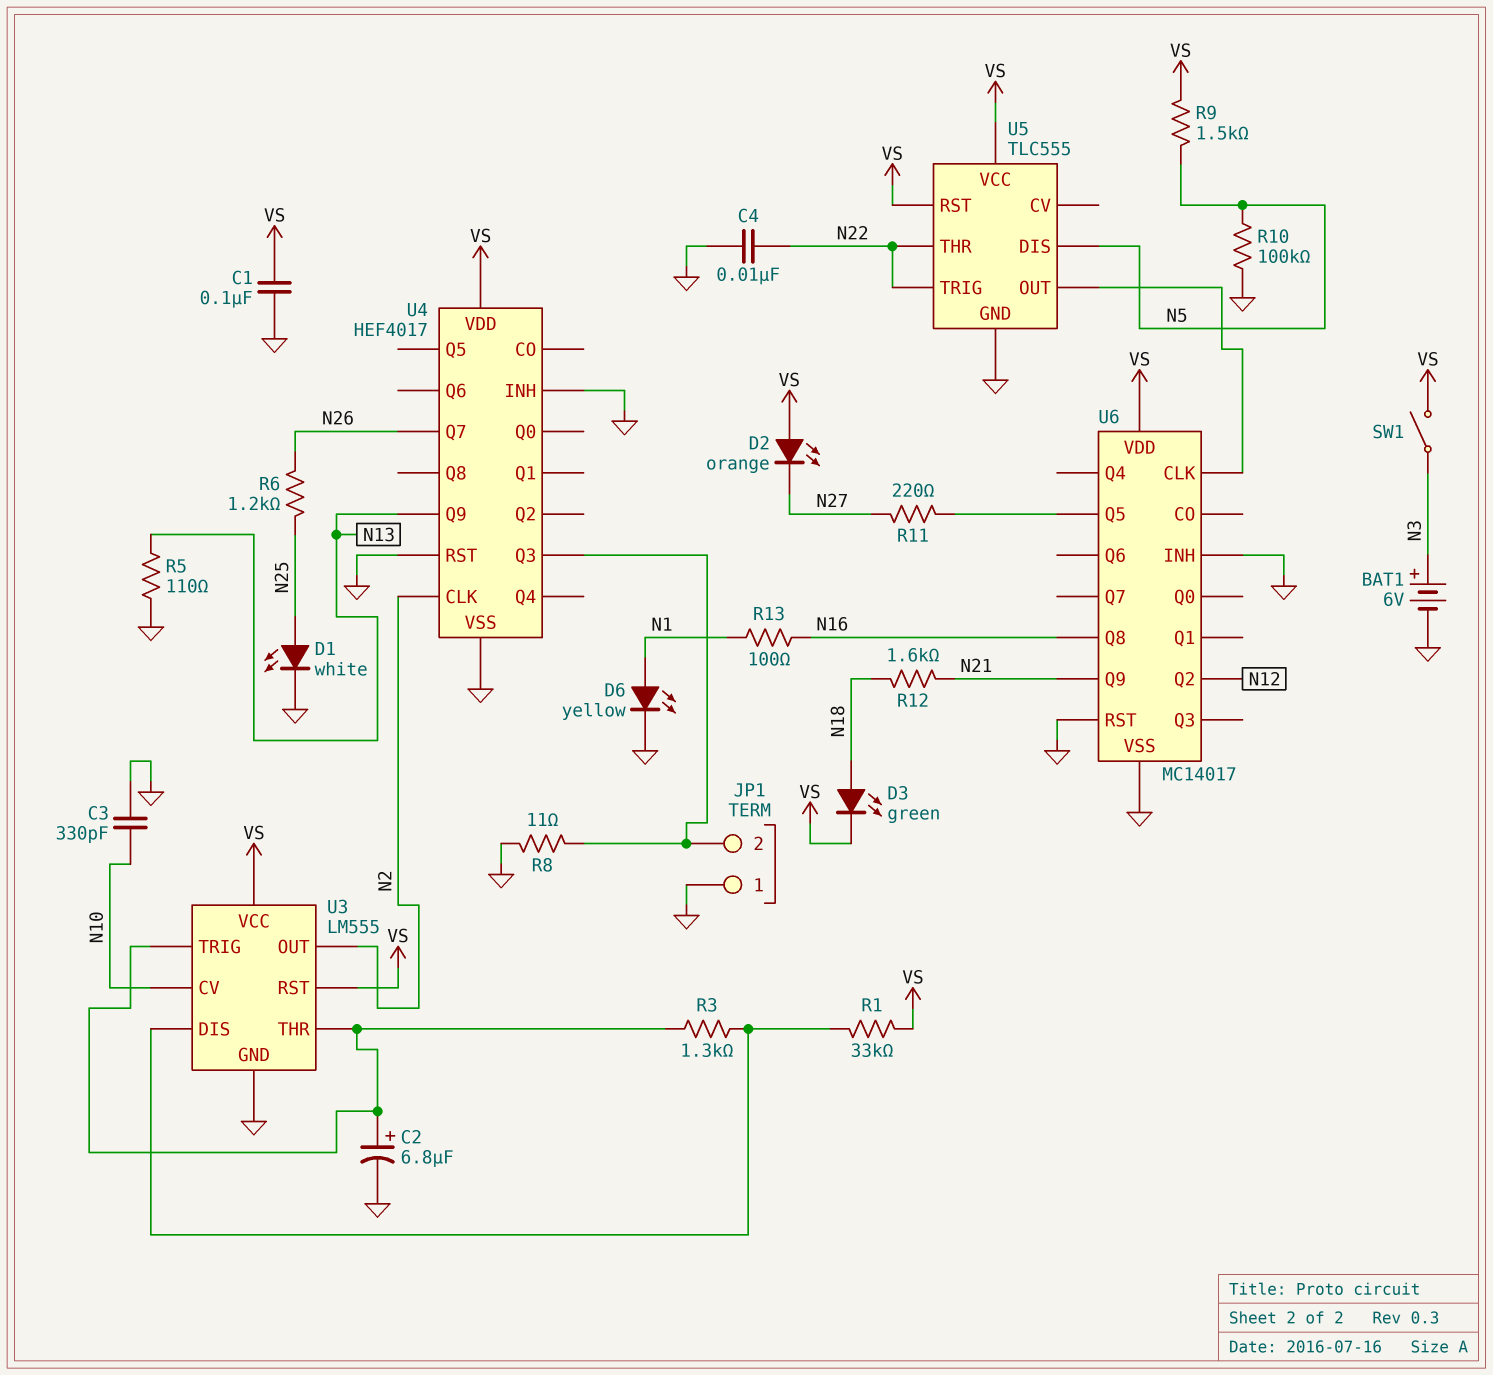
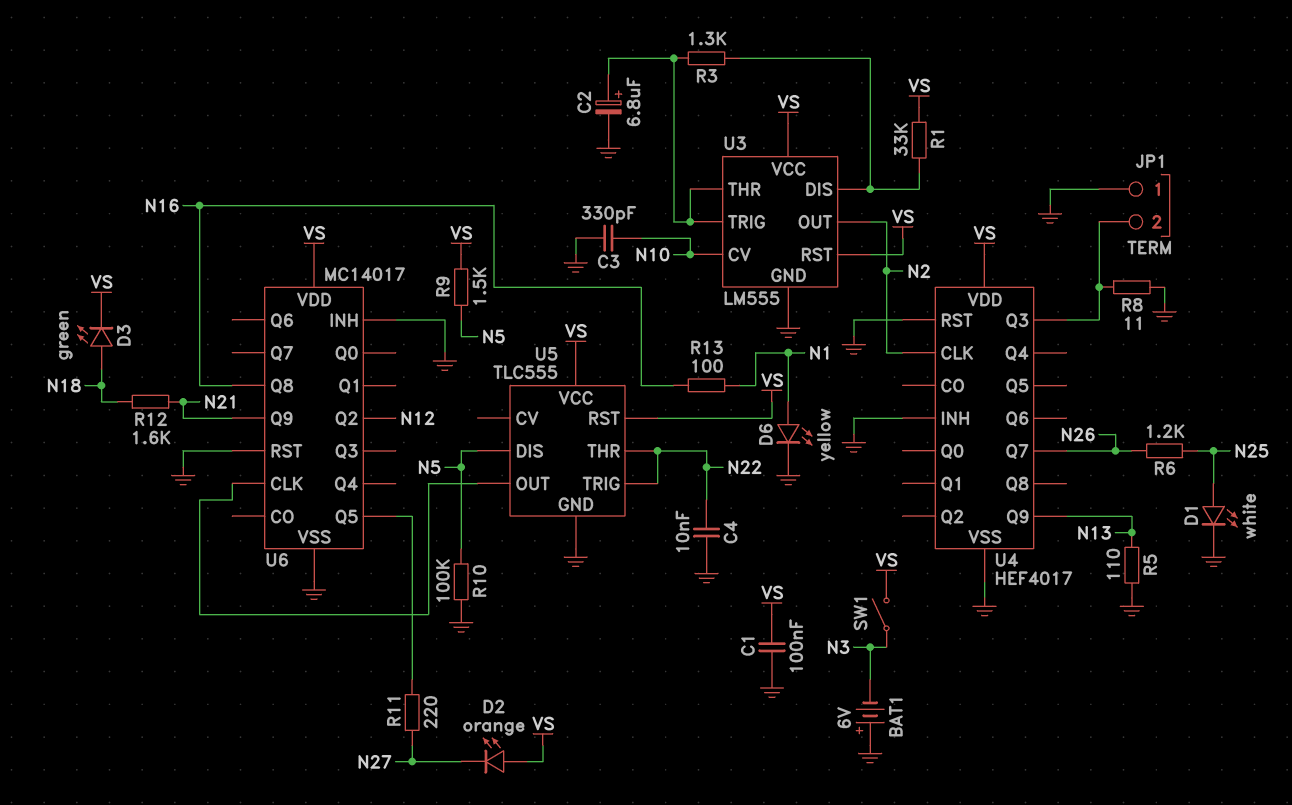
BAT1: 6V (plus N3, minus GND) -> 6V (plus GND, minus N3)

